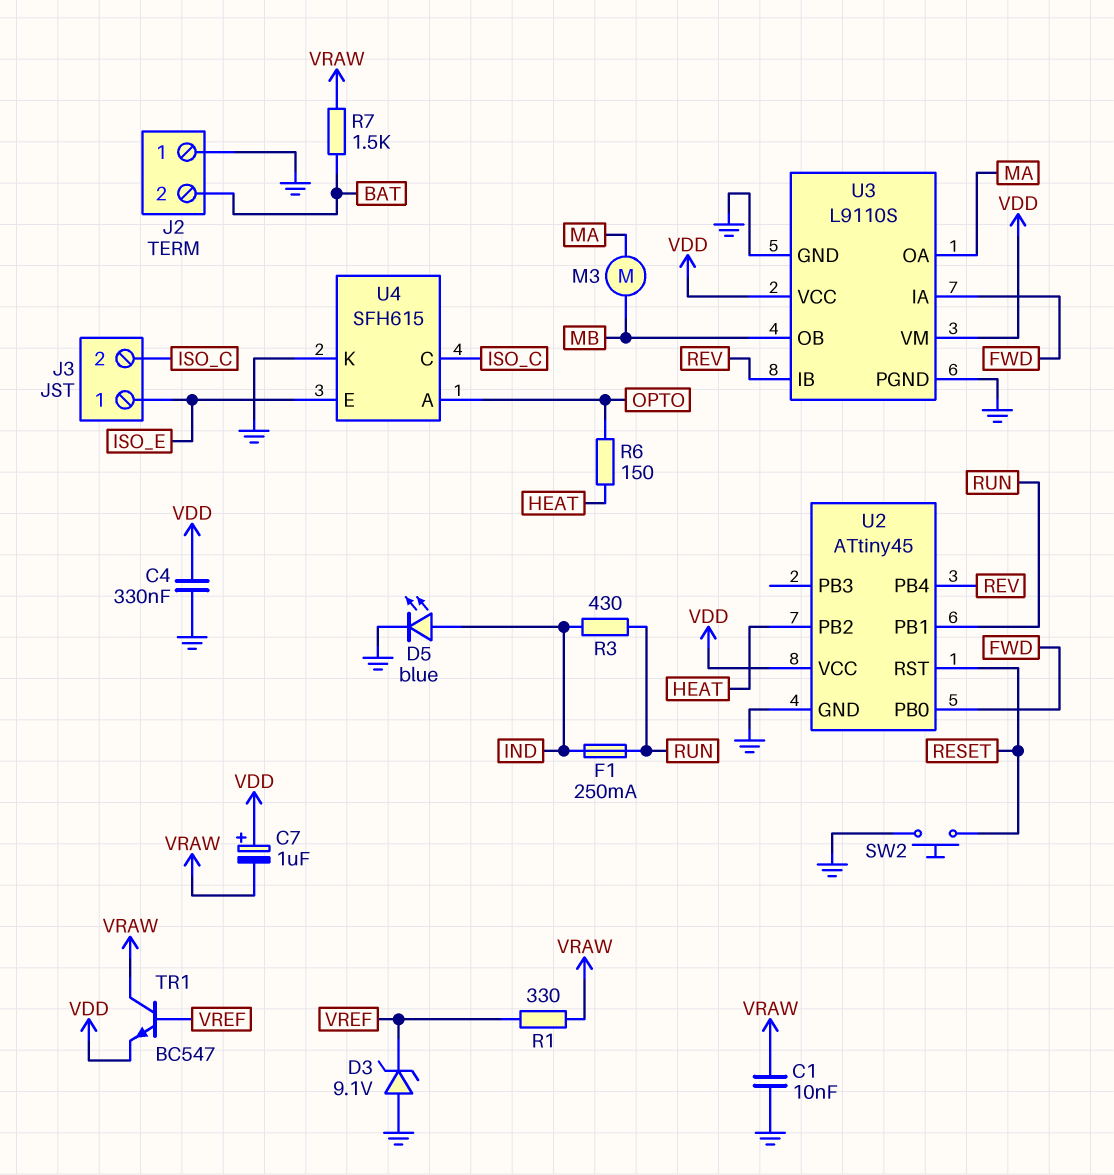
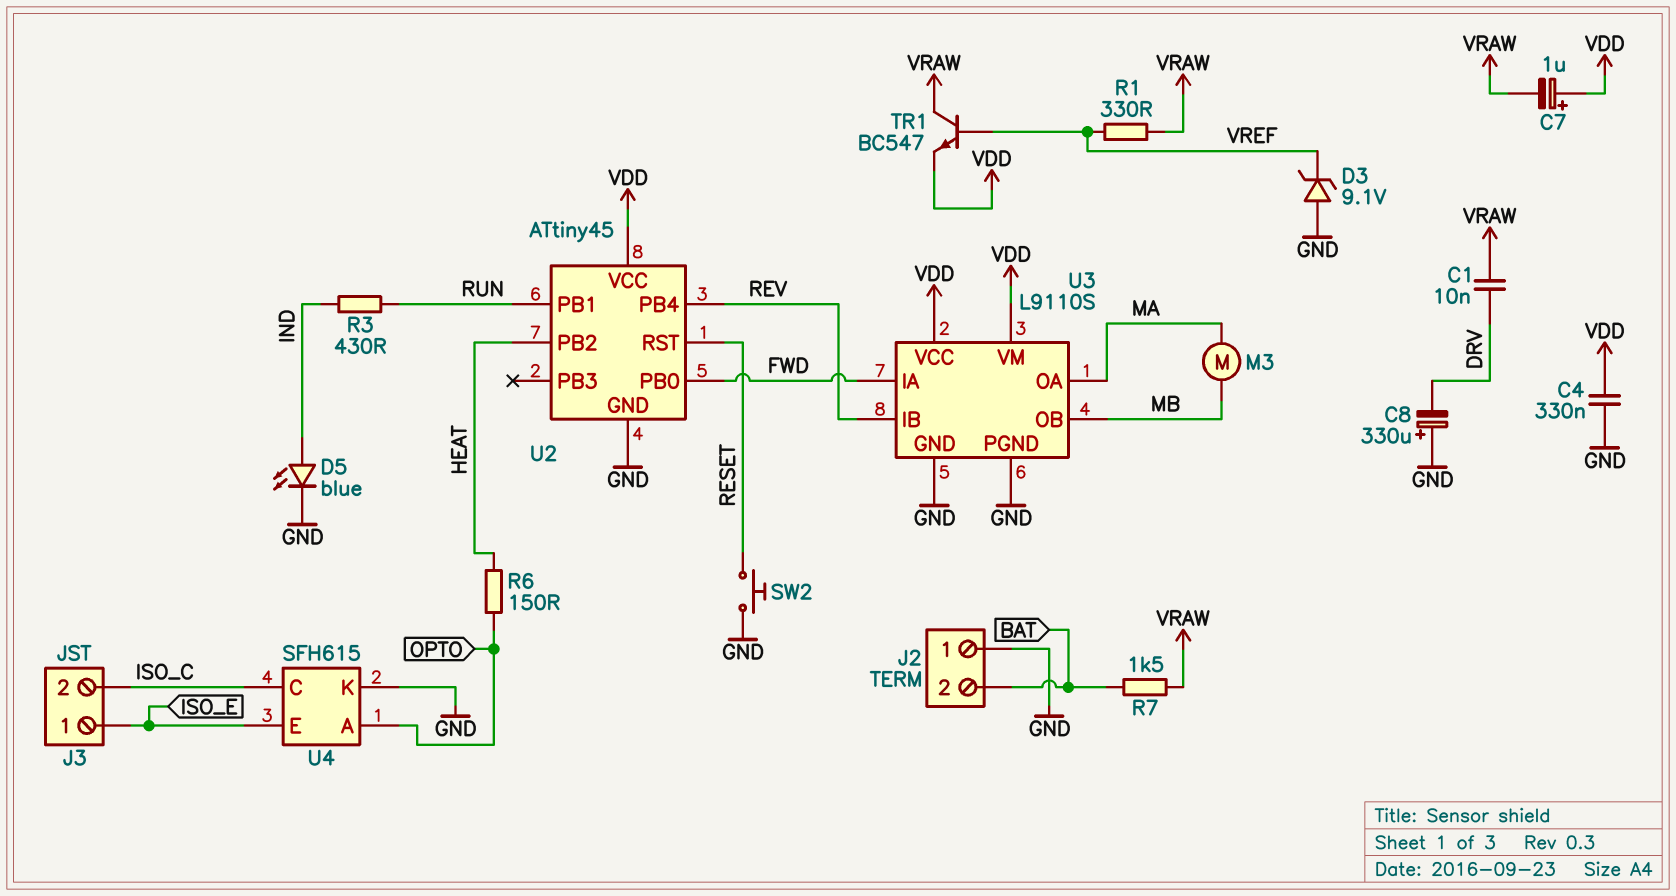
C1: 10nF (GND, VRAW) -> 10nF (DRV, VRAW)
C8: none -> 330uF (plus GND, minus DRV)
F1: 250mA (IND, RUN) -> none

